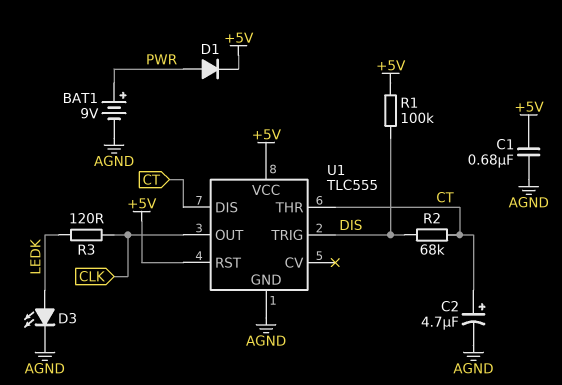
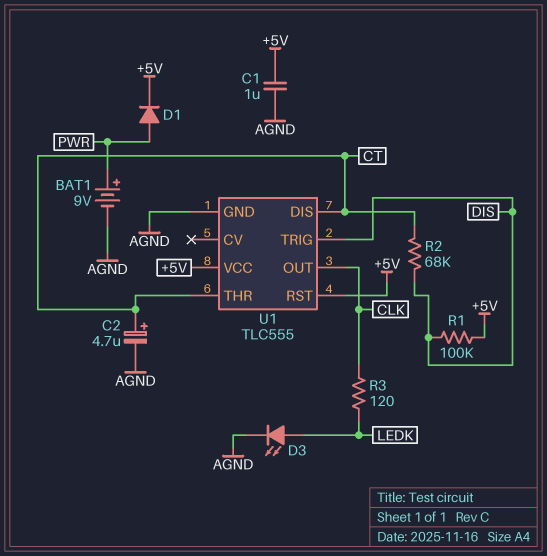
C1: 680nF (+5V, AGND) -> 1uF (+5V, AGND)

